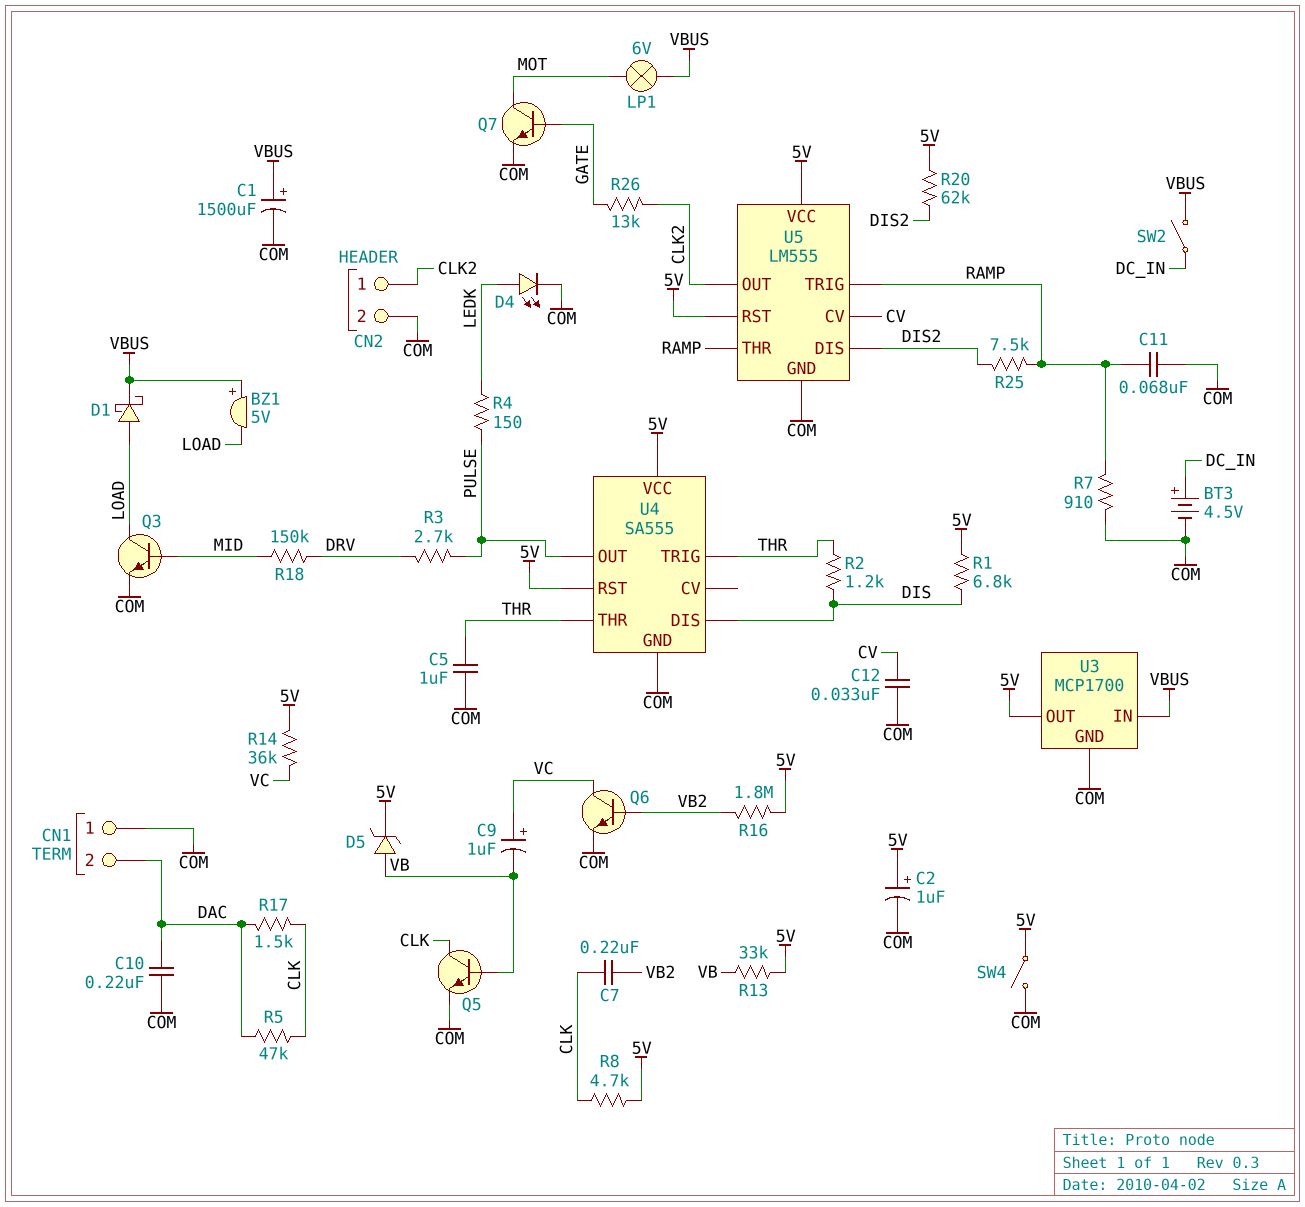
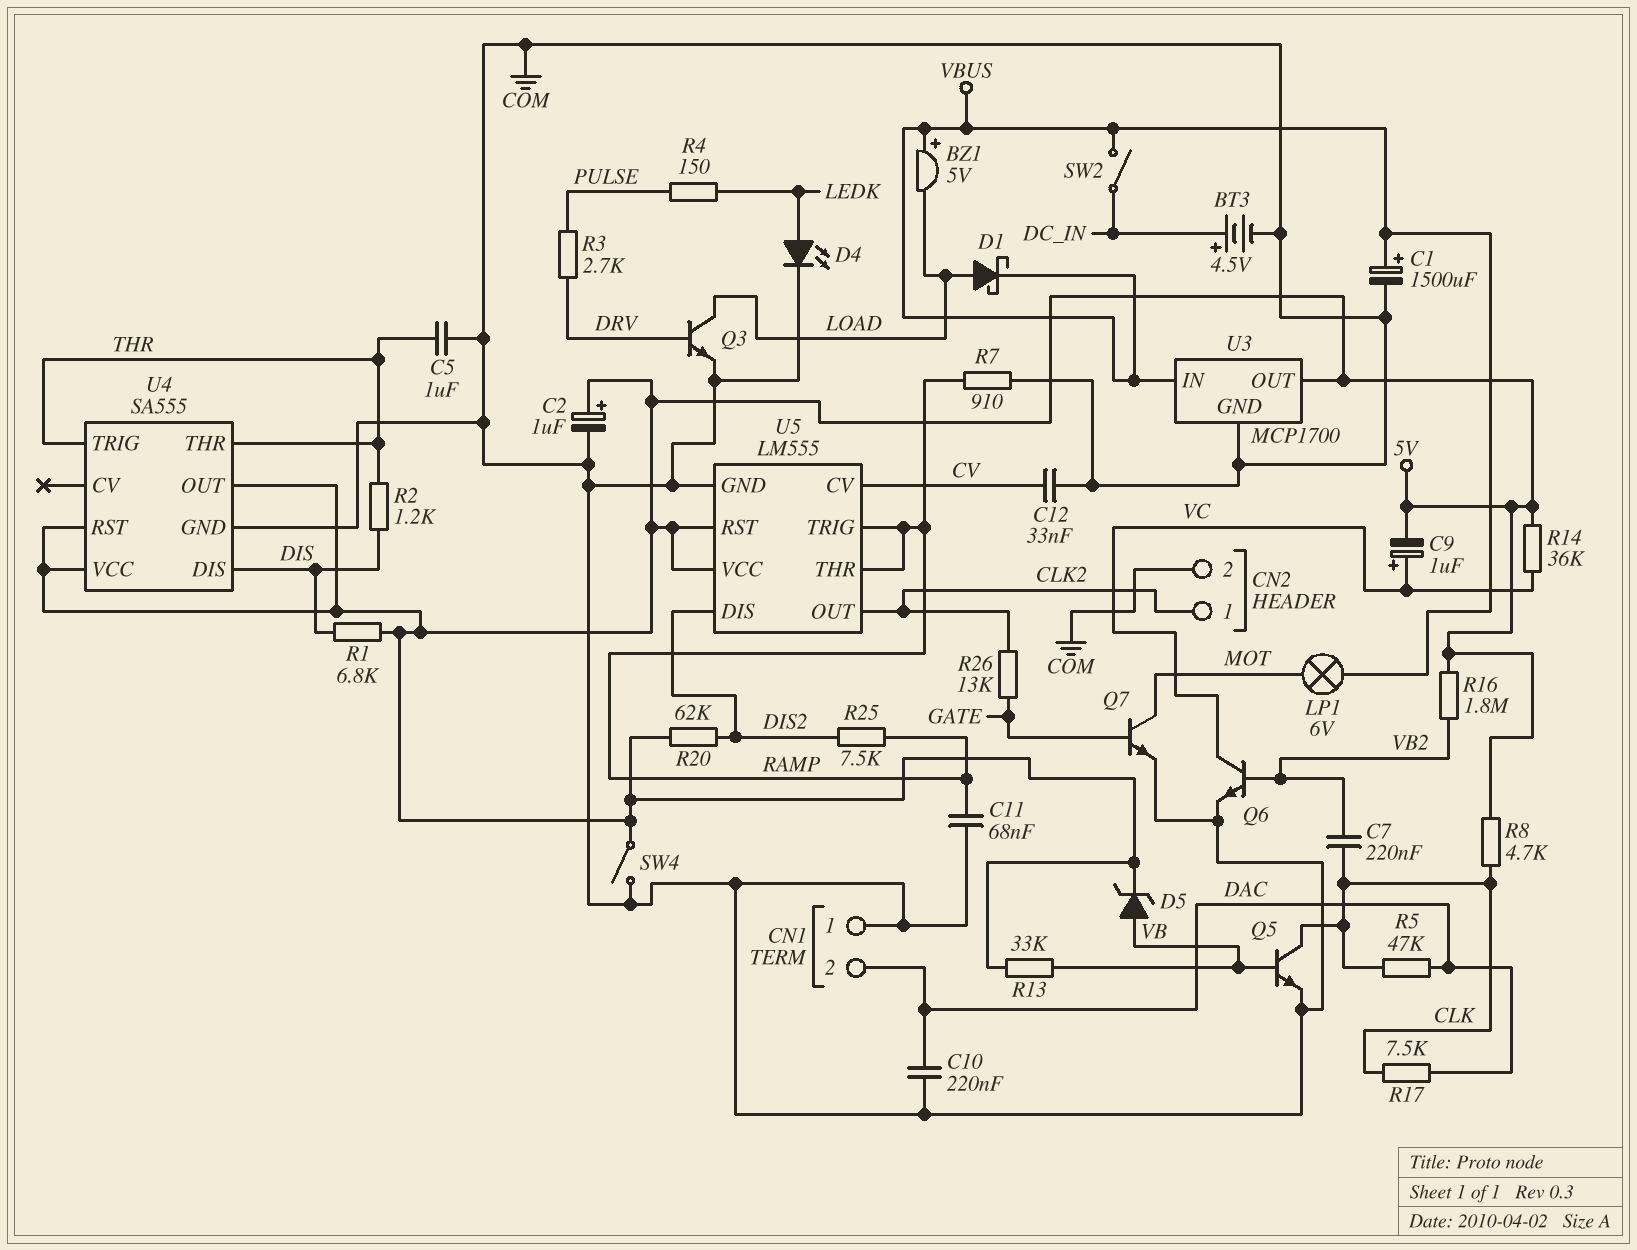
C9: 1uF (plus VC, minus VB) -> 1uF (plus VC, minus 5V)
Q3: NPN (B MID, C LOAD, E COM) -> NPN (B DRV, C LOAD, E COM)
R17: 1.5k (CLK, DAC) -> 7.5k (CLK, DAC)
R18: 150k (DRV, MID) -> none
U4 pin OUT: PULSE -> 5V

